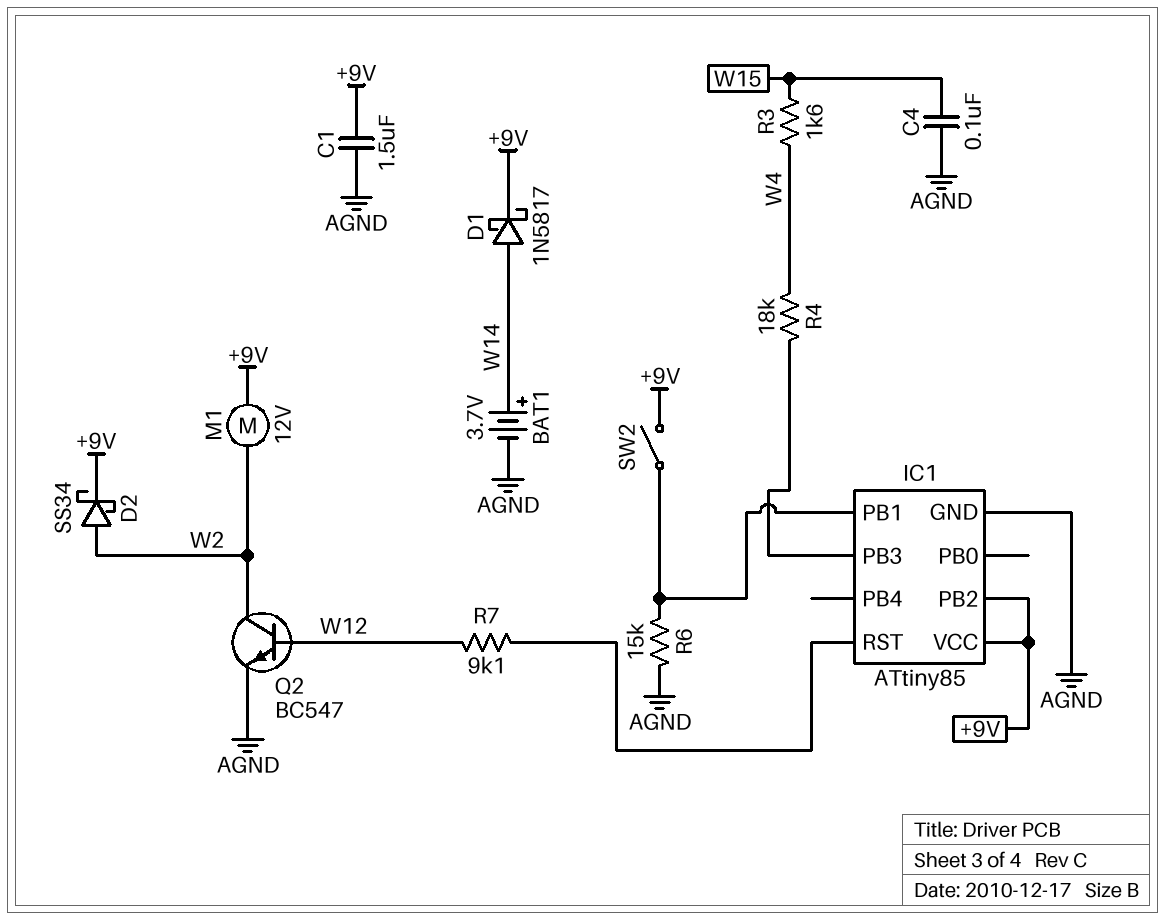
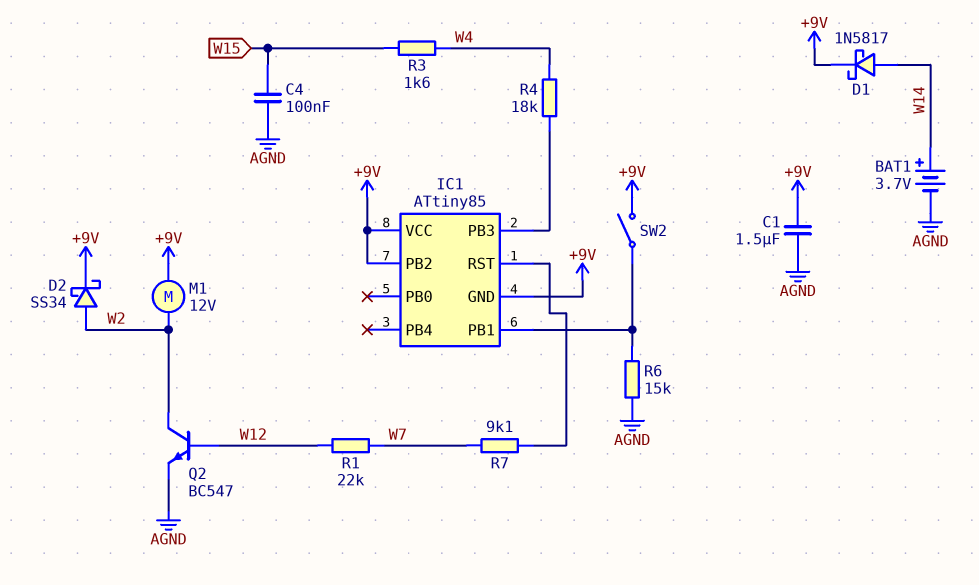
IC1 pin GND: AGND -> +9V
R1: none -> 22k (W7, W12)
R7: 9.1k (IC1/RST, W12) -> 9.1k (IC1/RST, W7)

